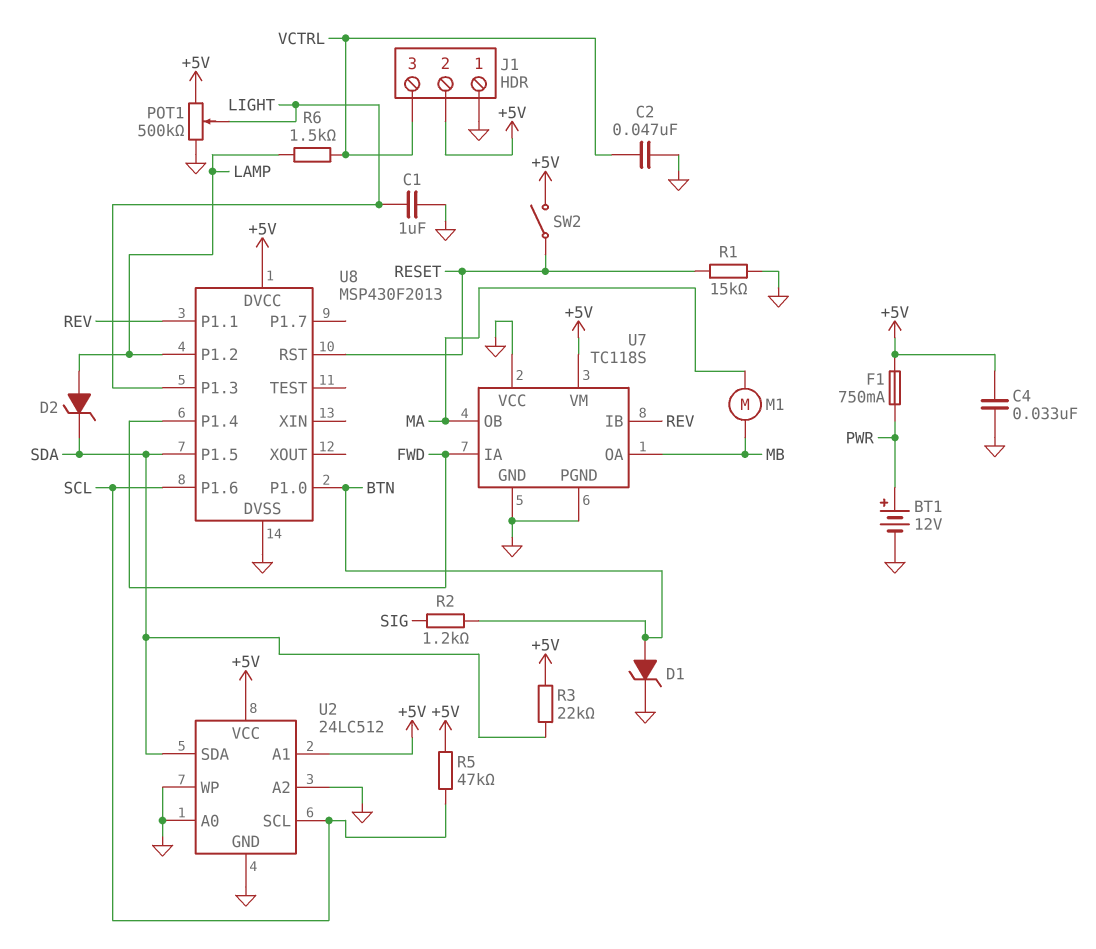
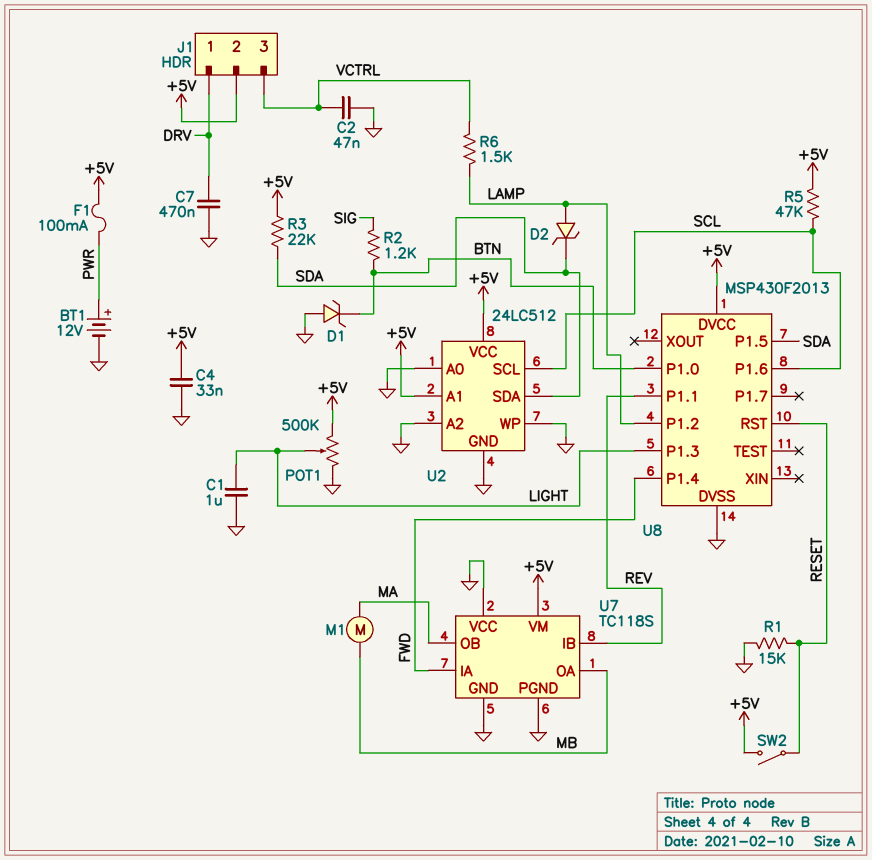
C7: none -> 470nF (DRV, GND)
D1: zener (A BTN, K GND) -> zener (A GND, K BTN)
F1: 750mA (+5V, PWR) -> 100mA (+5V, PWR)
J1 pin 1: GND -> DRV

